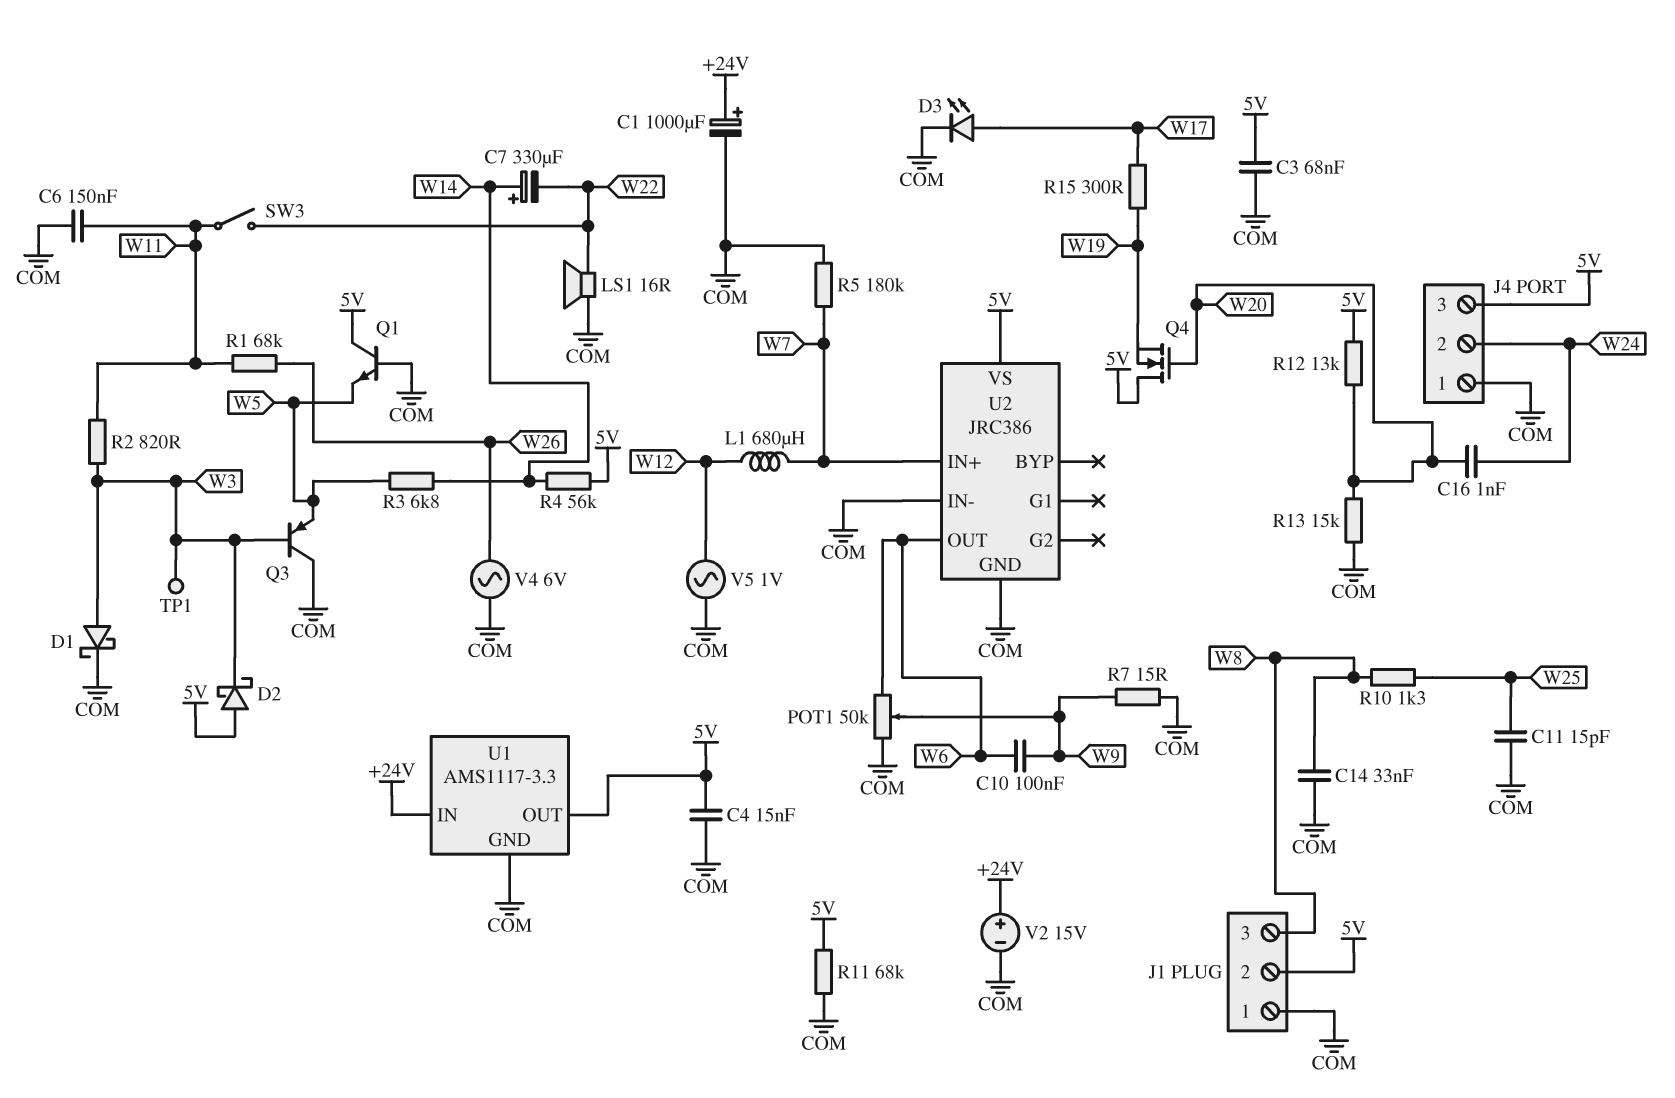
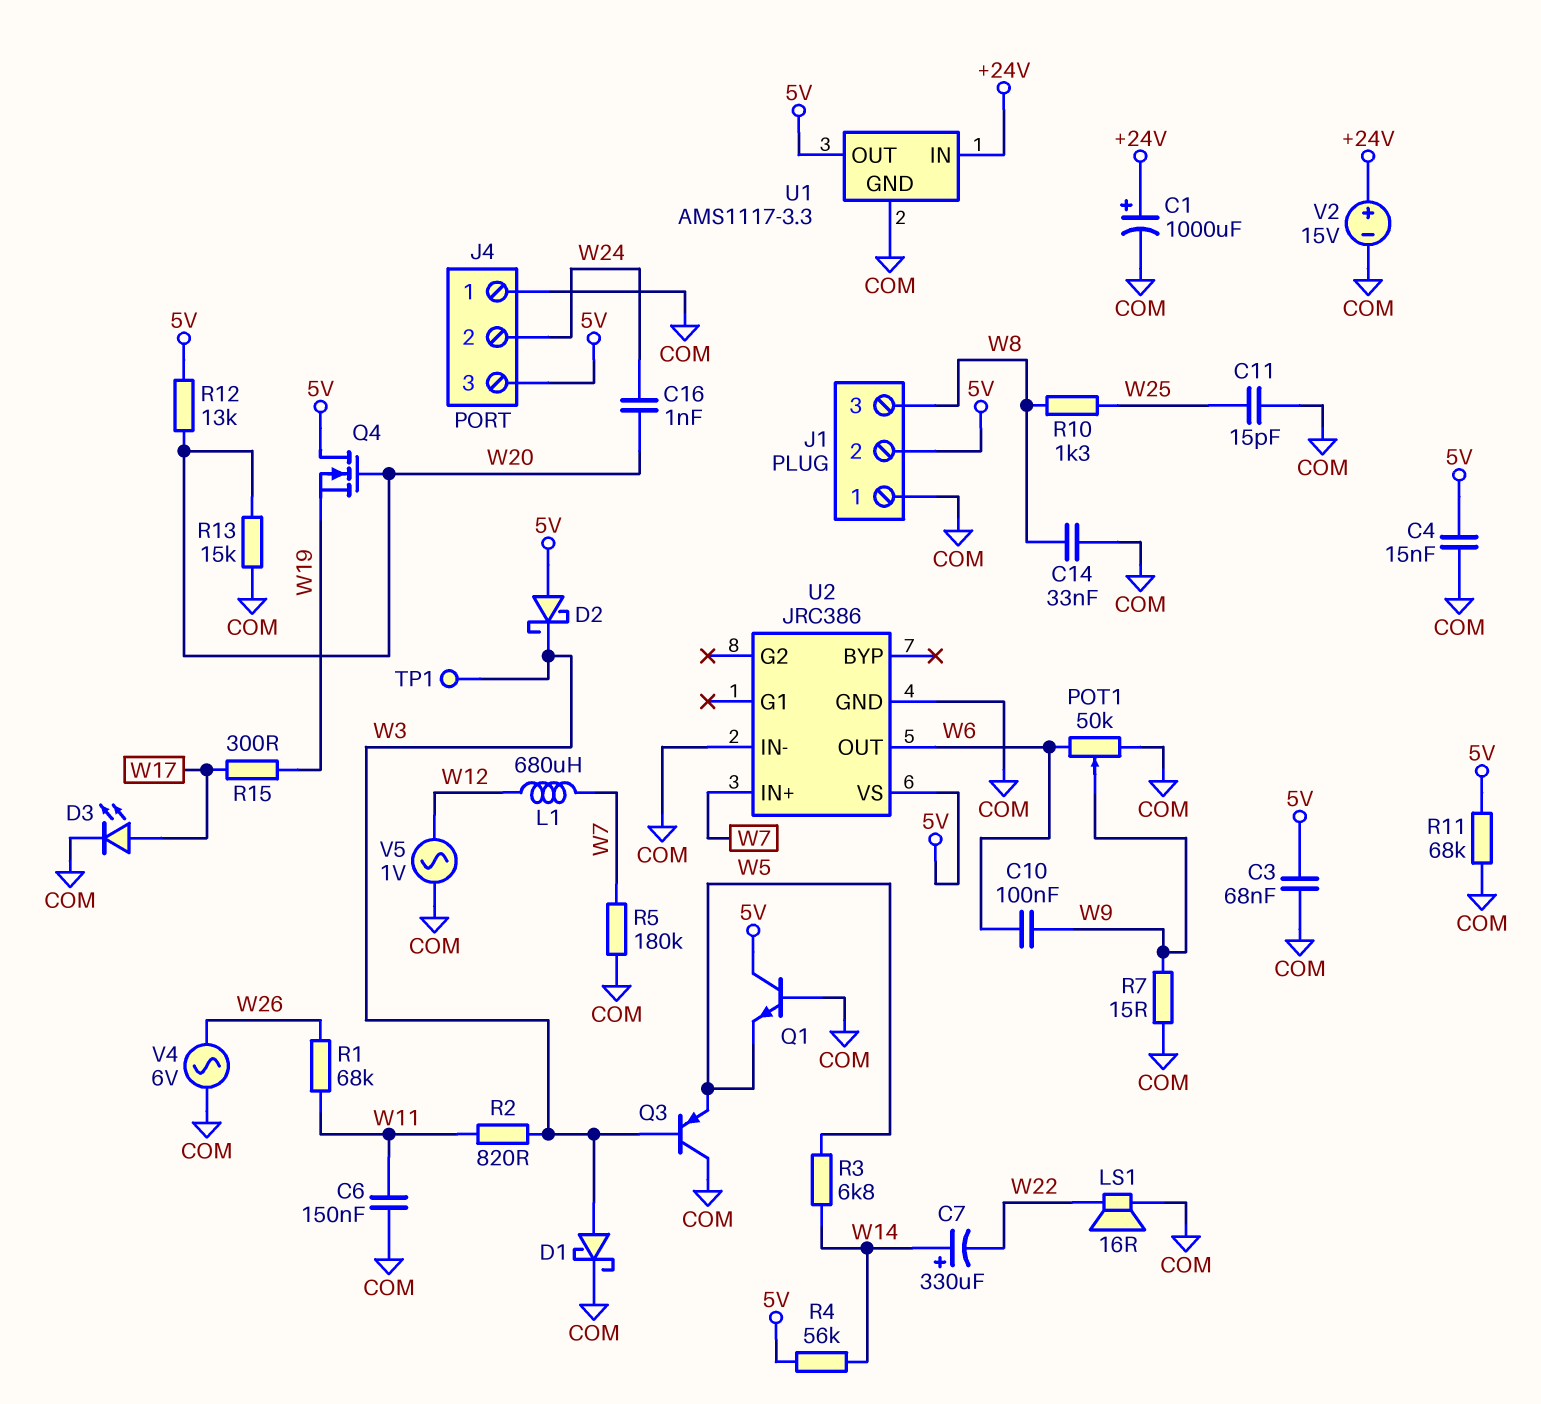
SW3: switch (W11, W22) -> none

